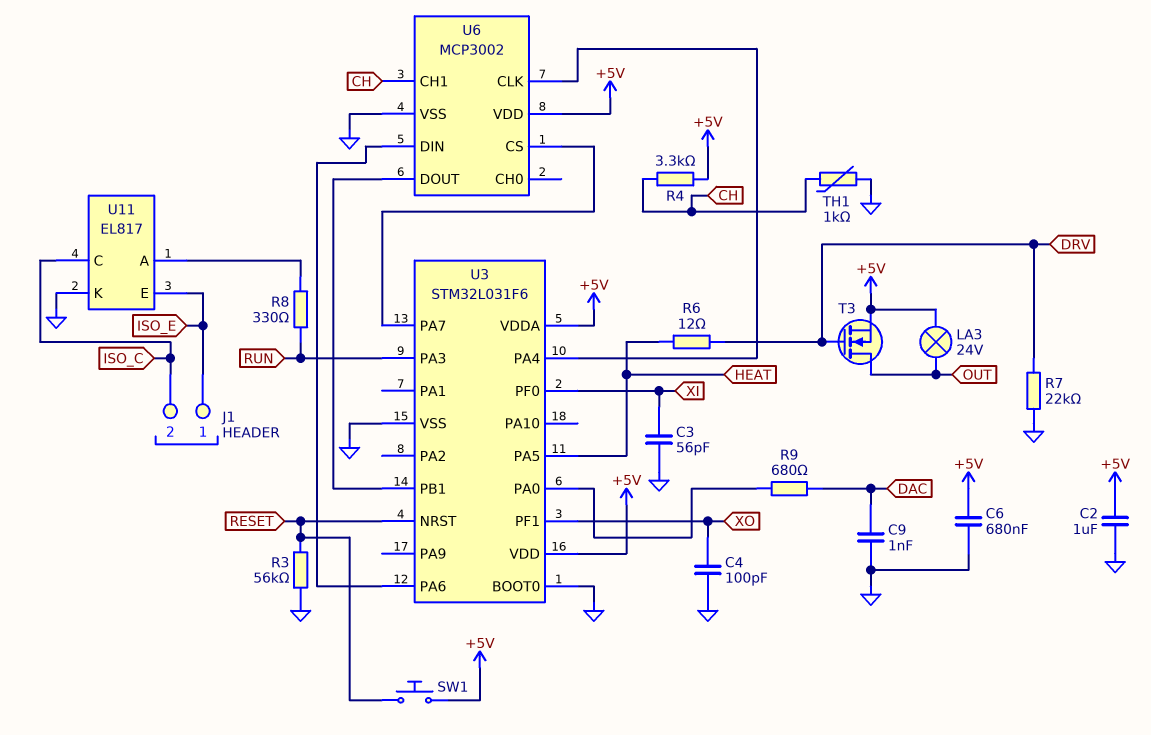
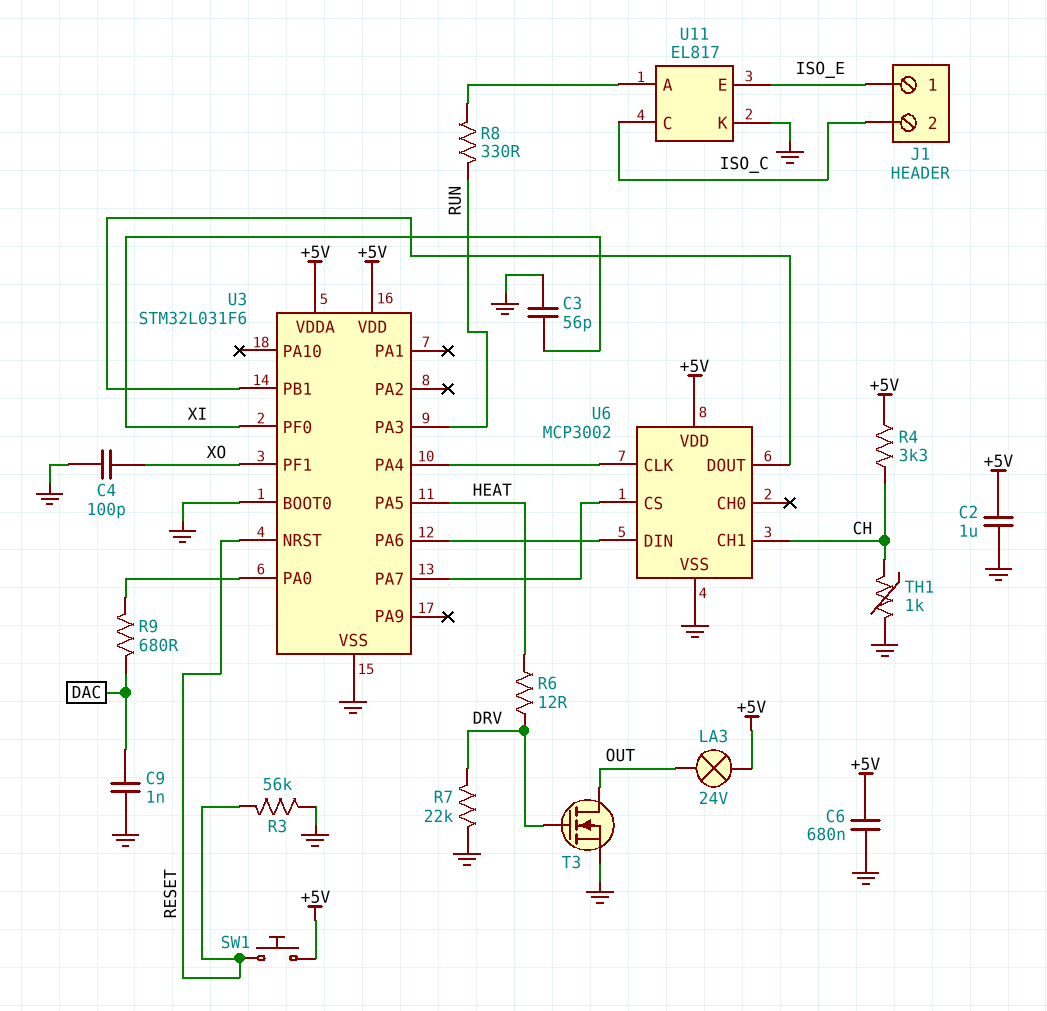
T3: NMOS (G DRV, D OUT, S +5V) -> NMOS (G DRV, D OUT, S GND)

